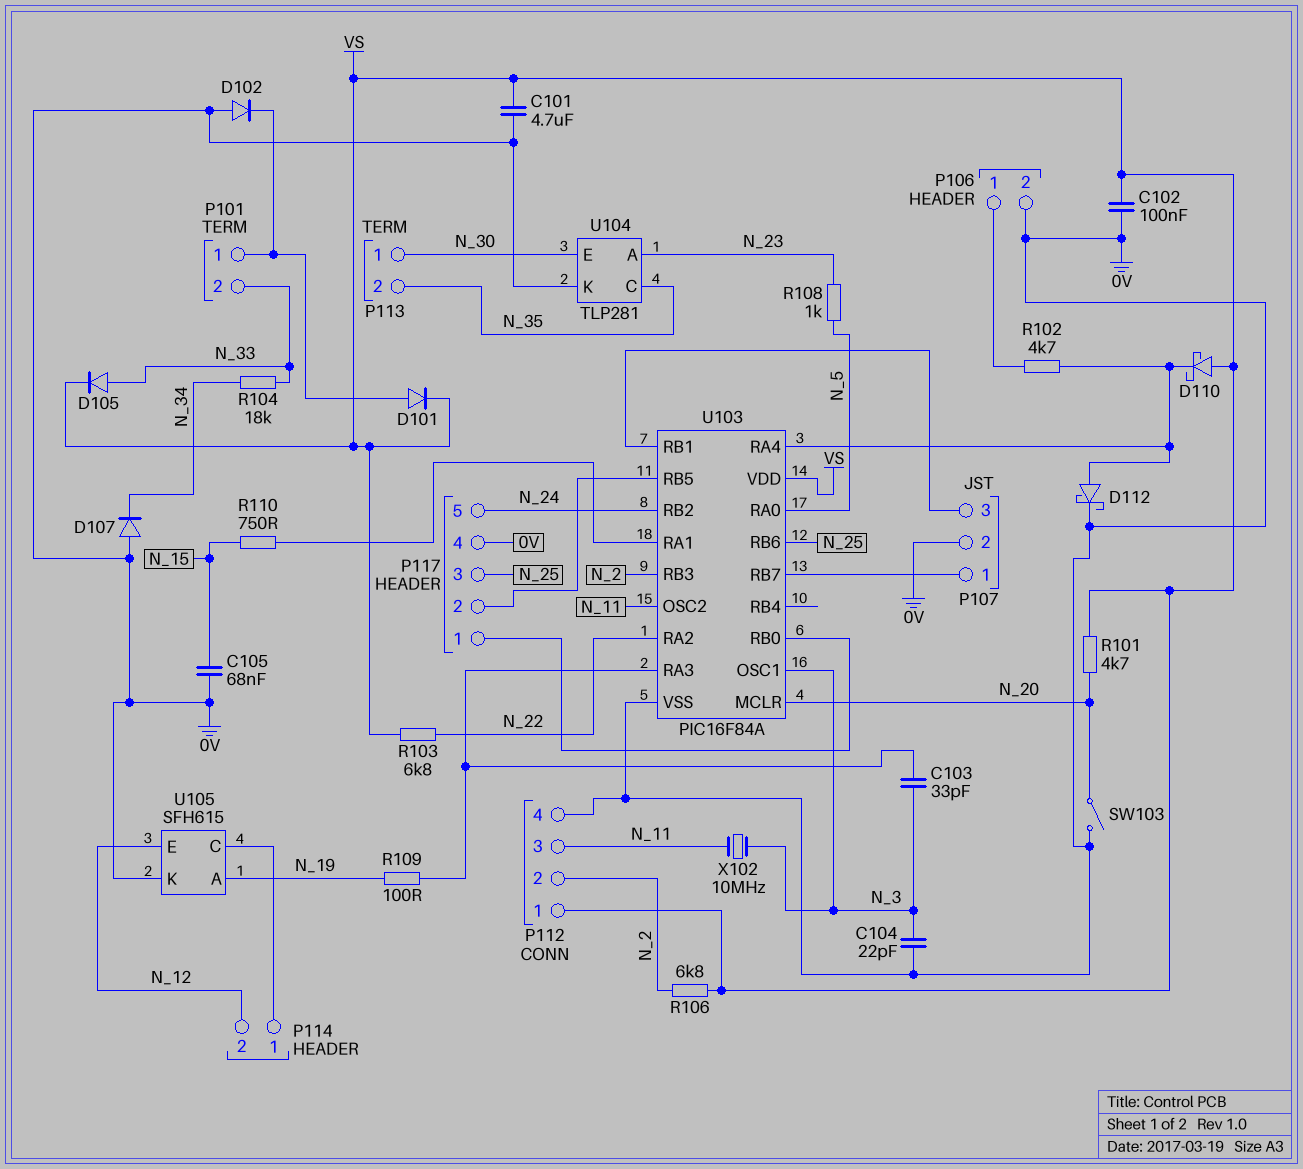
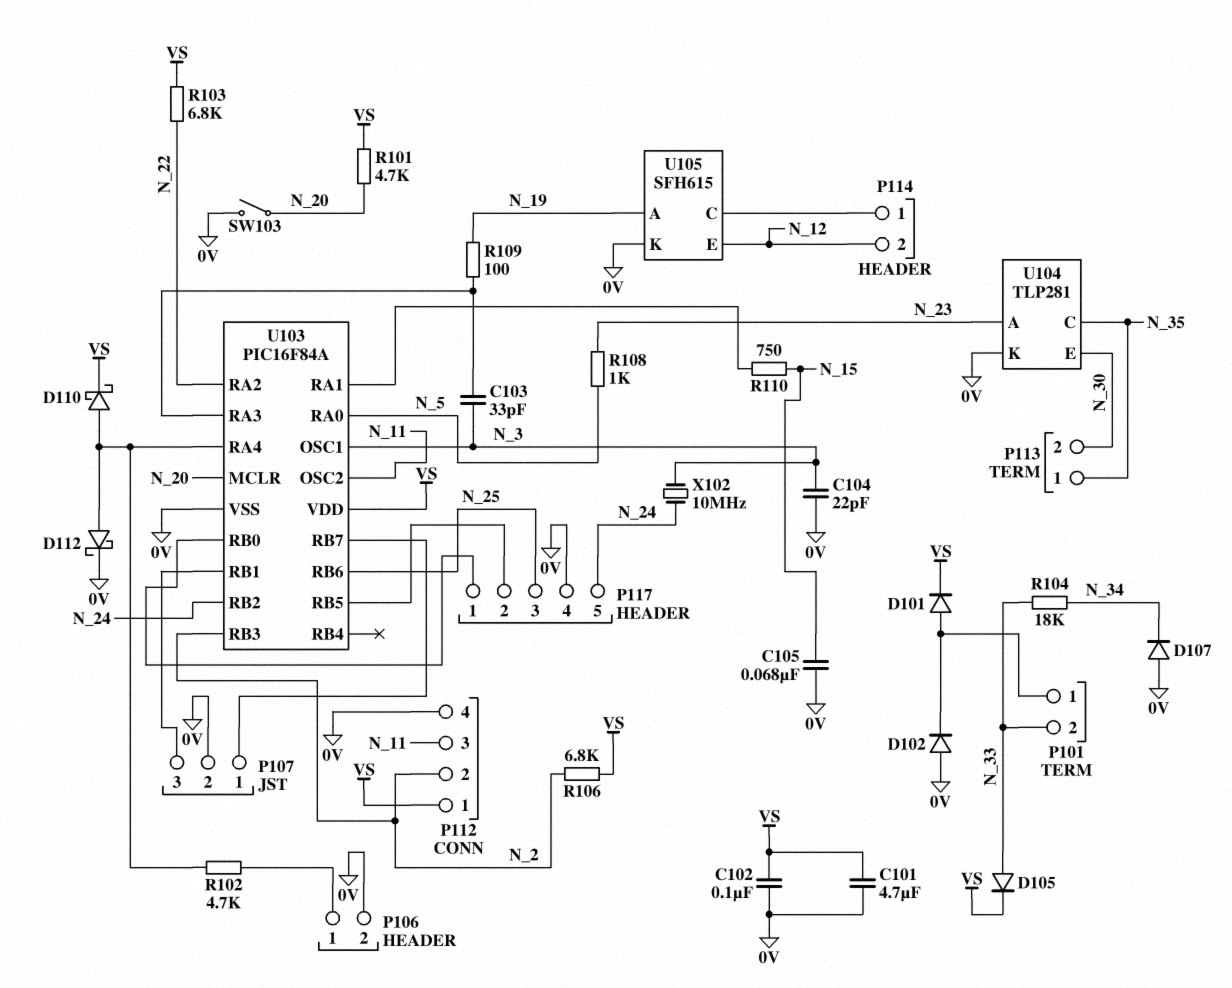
D110: schottky (A VS, K U103/RA4) -> schottky (A U103/RA4, K VS)
P113 pin 1: N_30 -> N_35
P113 pin 2: N_35 -> N_30
X102: 10MHz (N_3, N_11) -> 10MHz (N_3, N_24)

